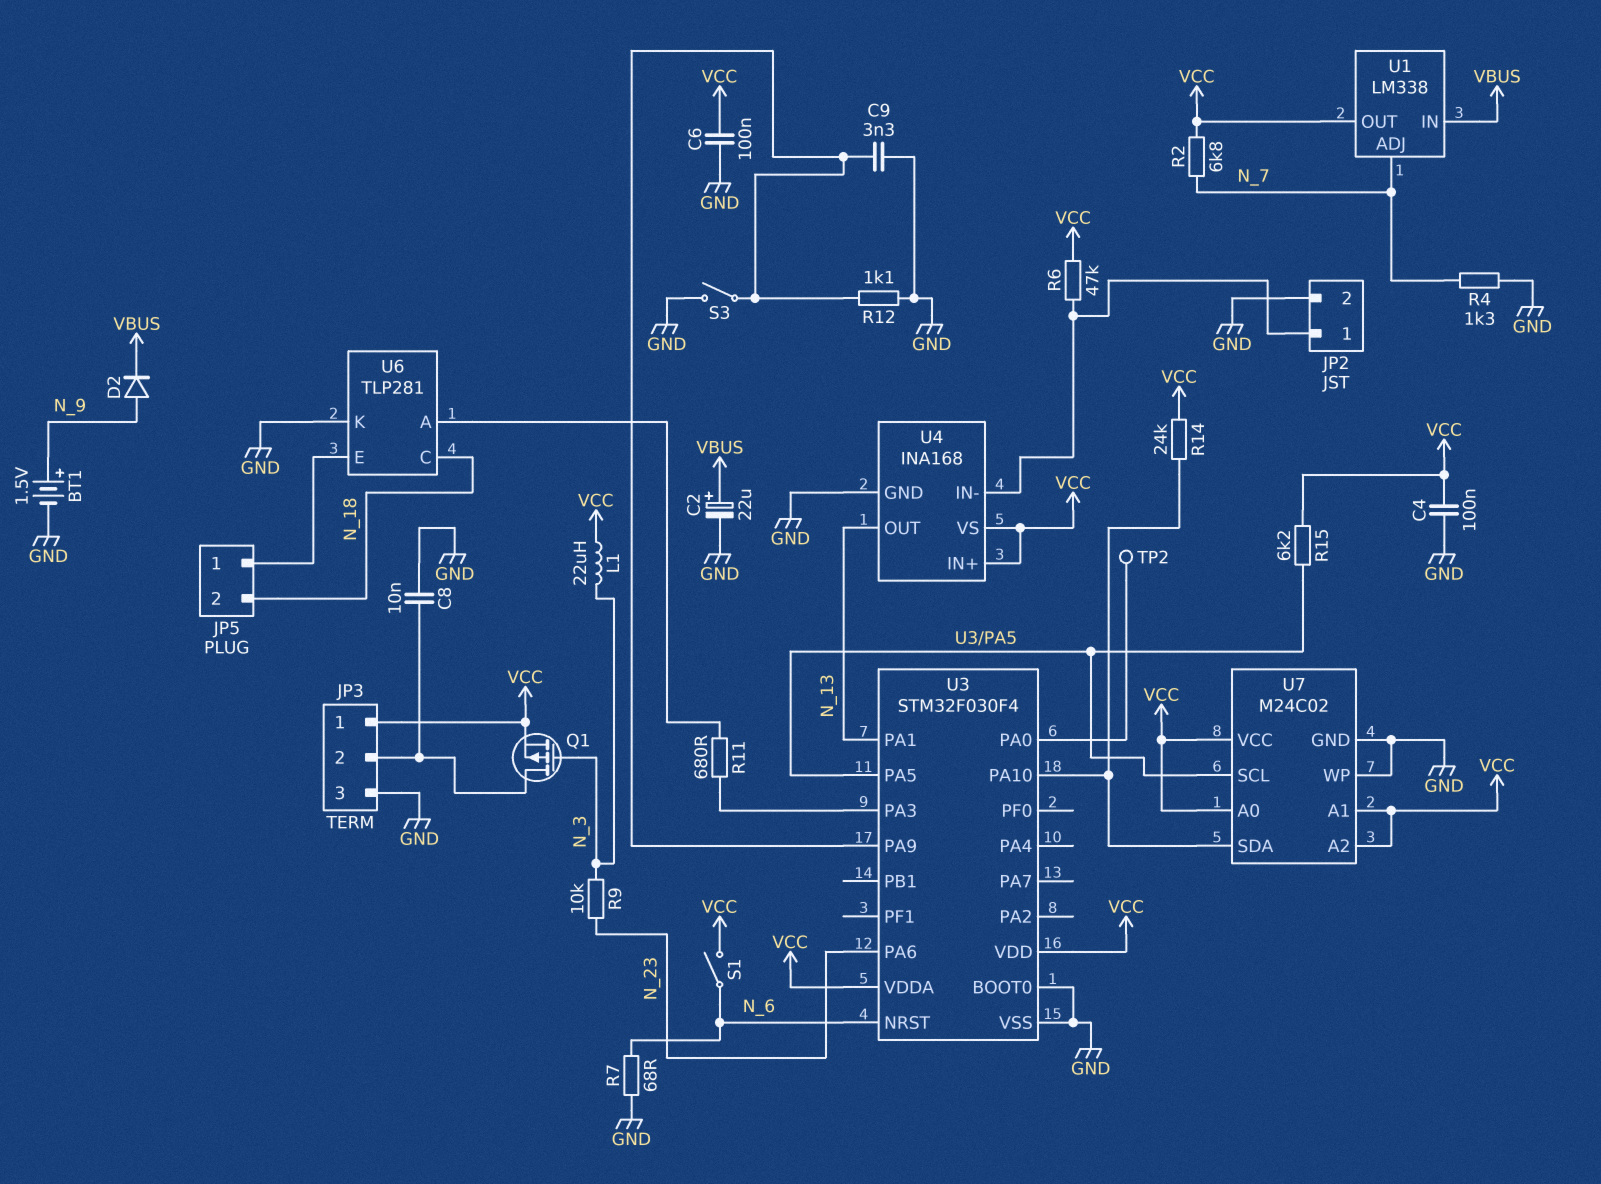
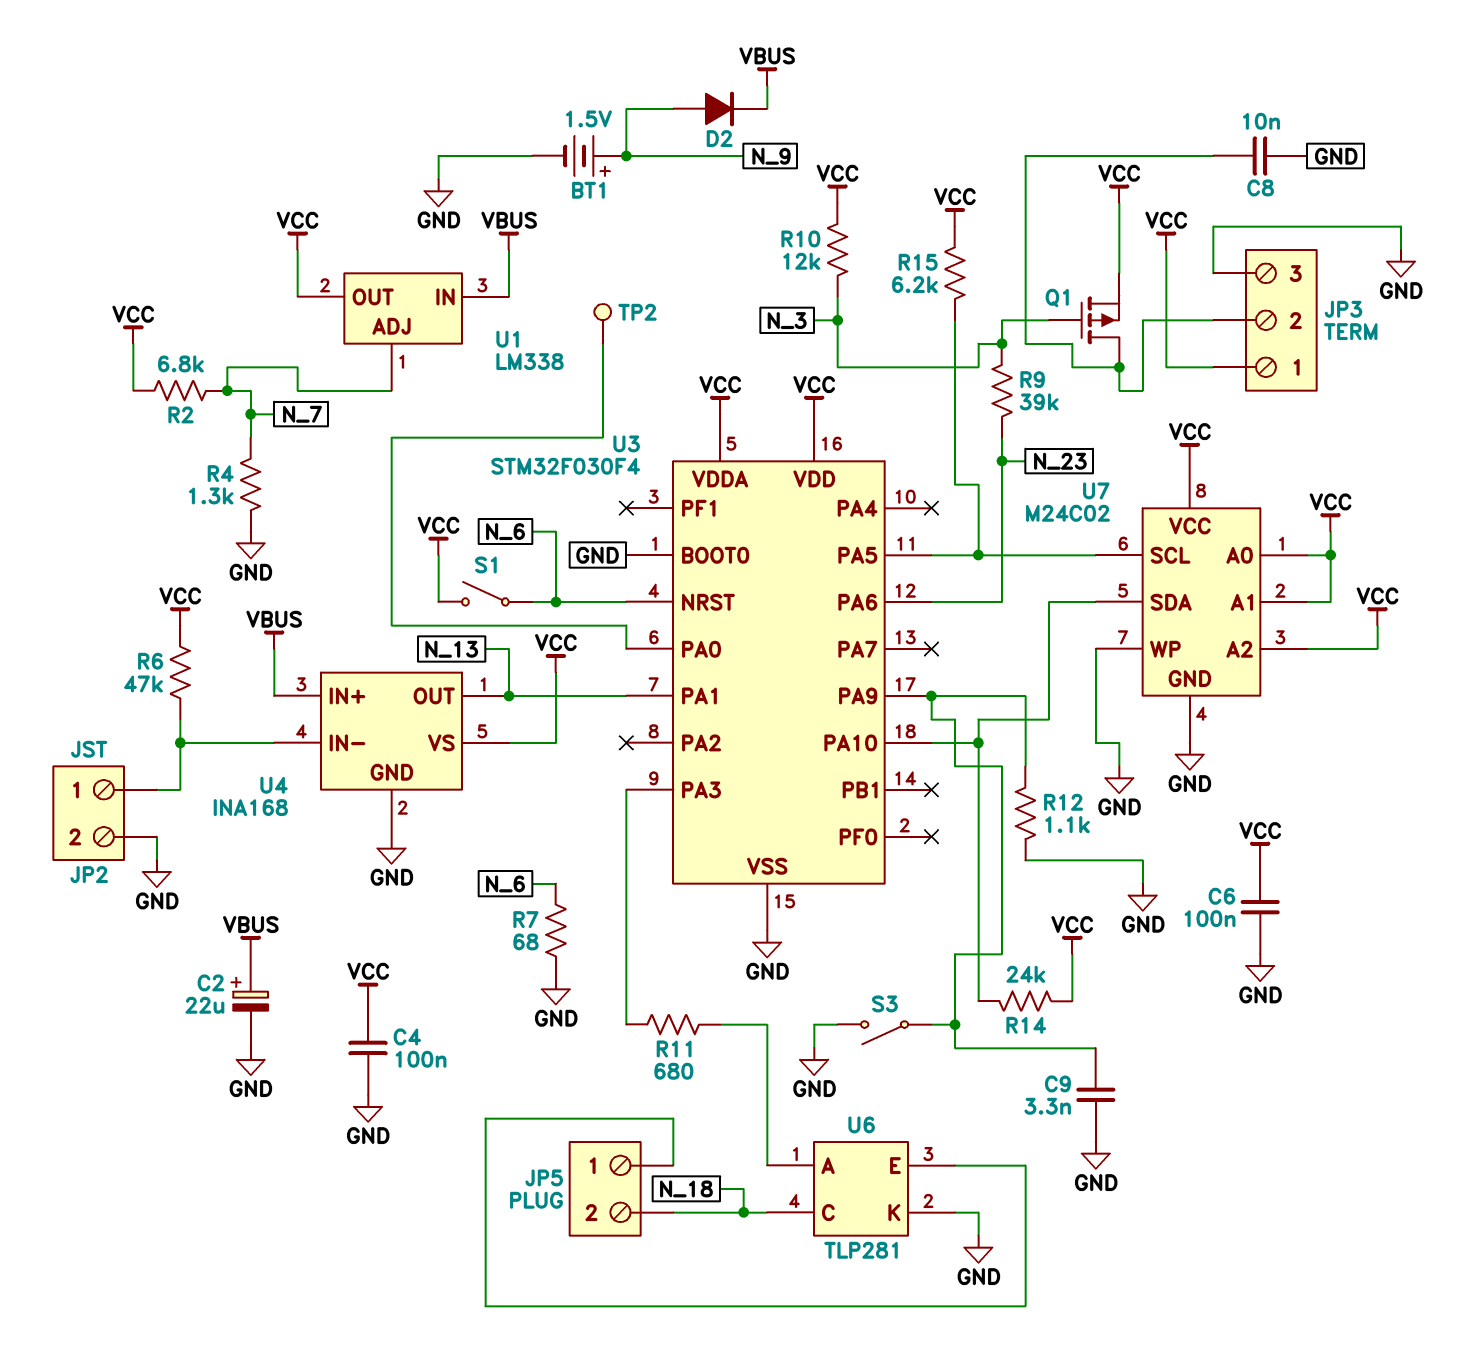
L1: 22uH (N_3, VCC) -> none
R9: 10k (N_3, N_23) -> 39k (N_3, N_23)
R10: none -> 12k (N_3, VCC)
U4 pin IN+: VCC -> VBUS

